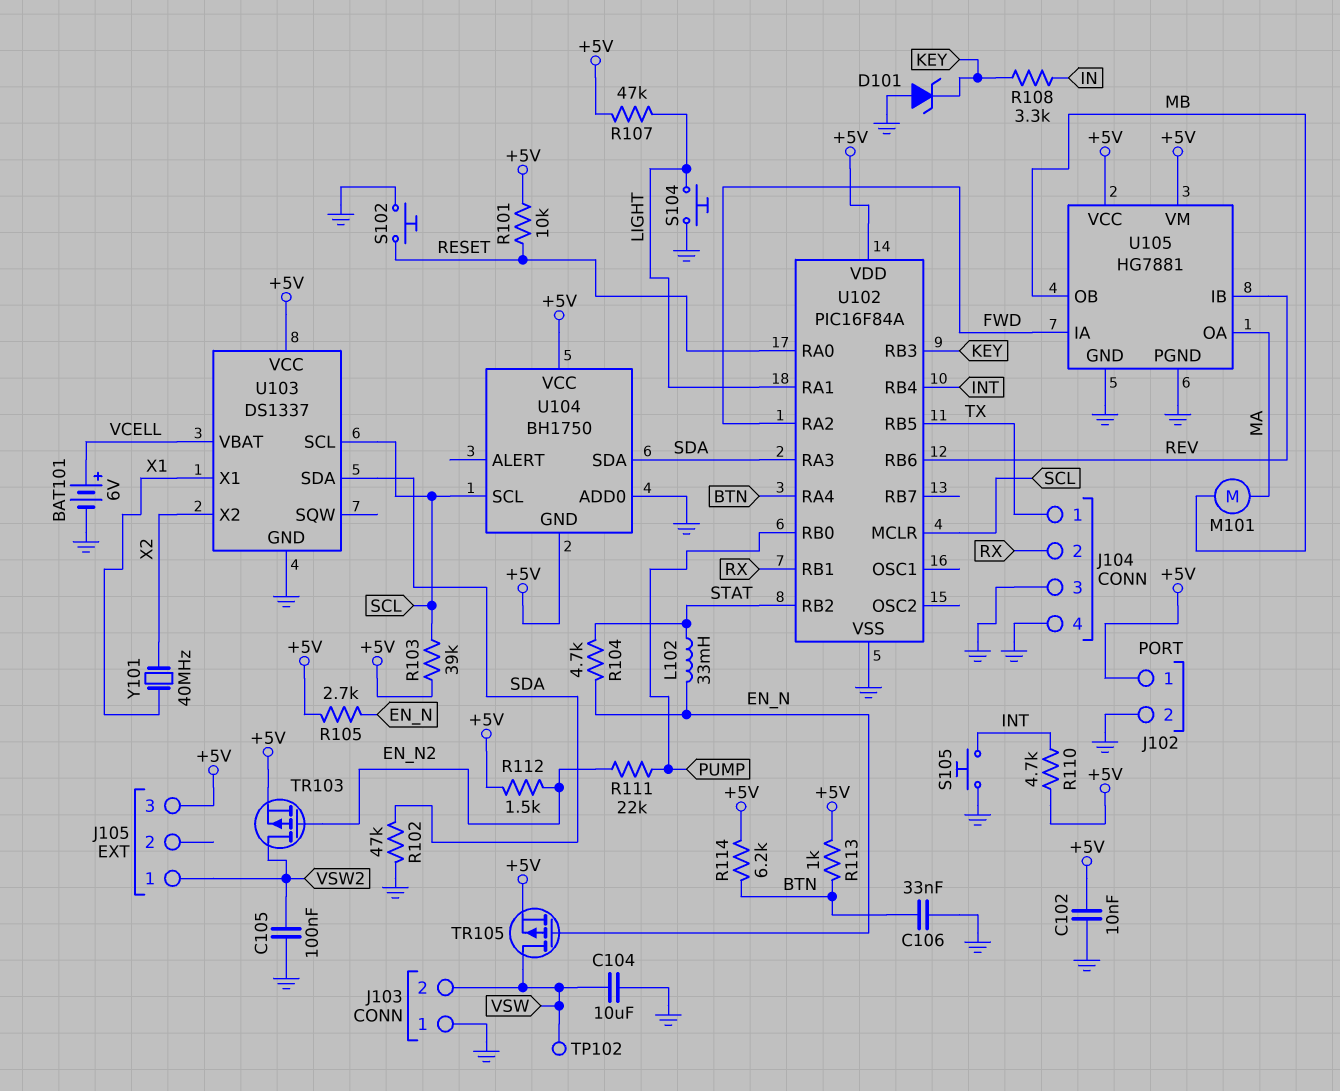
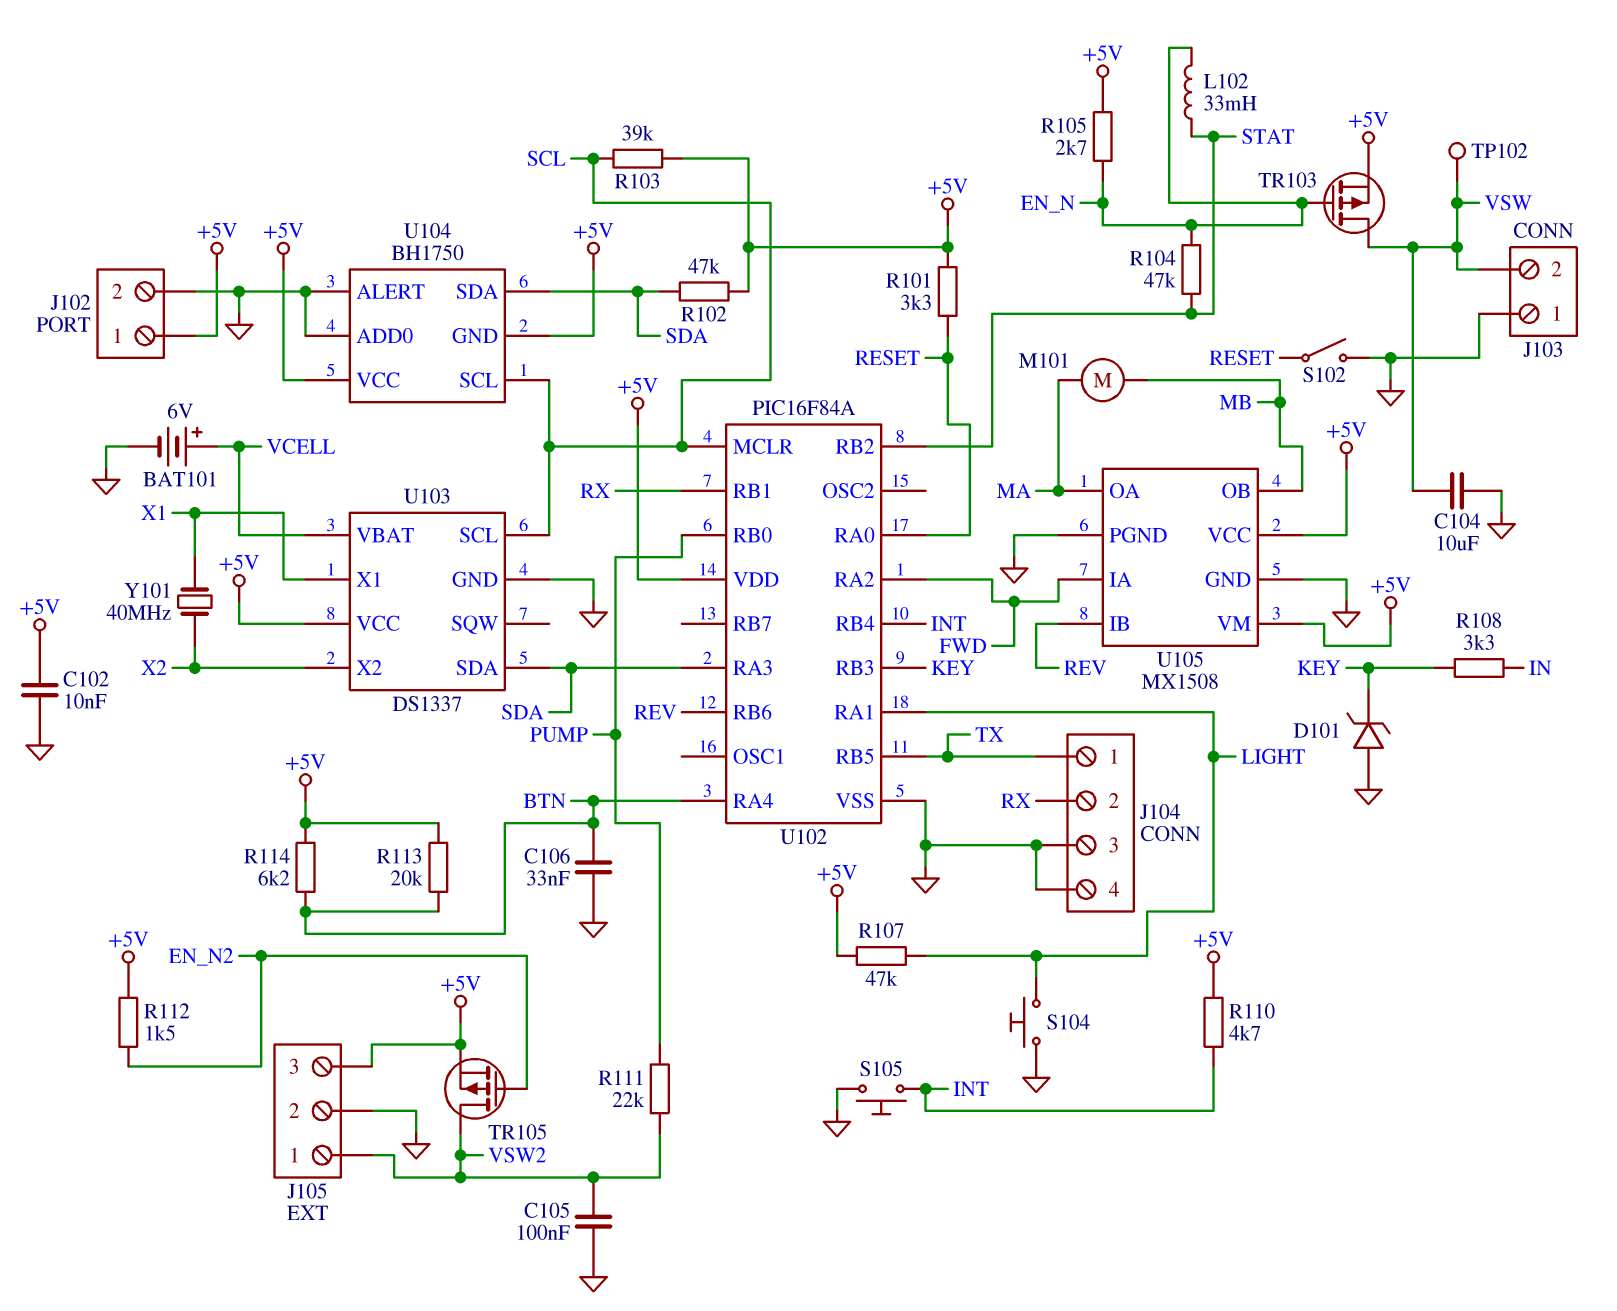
J105 pin 2: none -> GND
R101: 10k (+5V, RESET) -> 3.3k (+5V, RESET)
R102: 47k (GND, SDA) -> 47k (+5V, SDA)
R104: 4.7k (EN_N, STAT) -> 47k (EN_N, STAT)
R111: 22k (EN_N2, PUMP) -> 22k (PUMP, VSW2)
R113: 1k (+5V, BTN) -> 20k (+5V, BTN)
S102: button (GND, RESET) -> switch (GND, RESET)
TR103: PMOS (G EN_N2, D VSW2, S +5V) -> PMOS (G EN_N, D VSW, S +5V)
TR105: PMOS (G EN_N, D VSW, S +5V) -> PMOS (G EN_N2, D VSW2, S +5V)
U104 pin ALERT: none -> GND
U105: HG7881 -> MX1508

